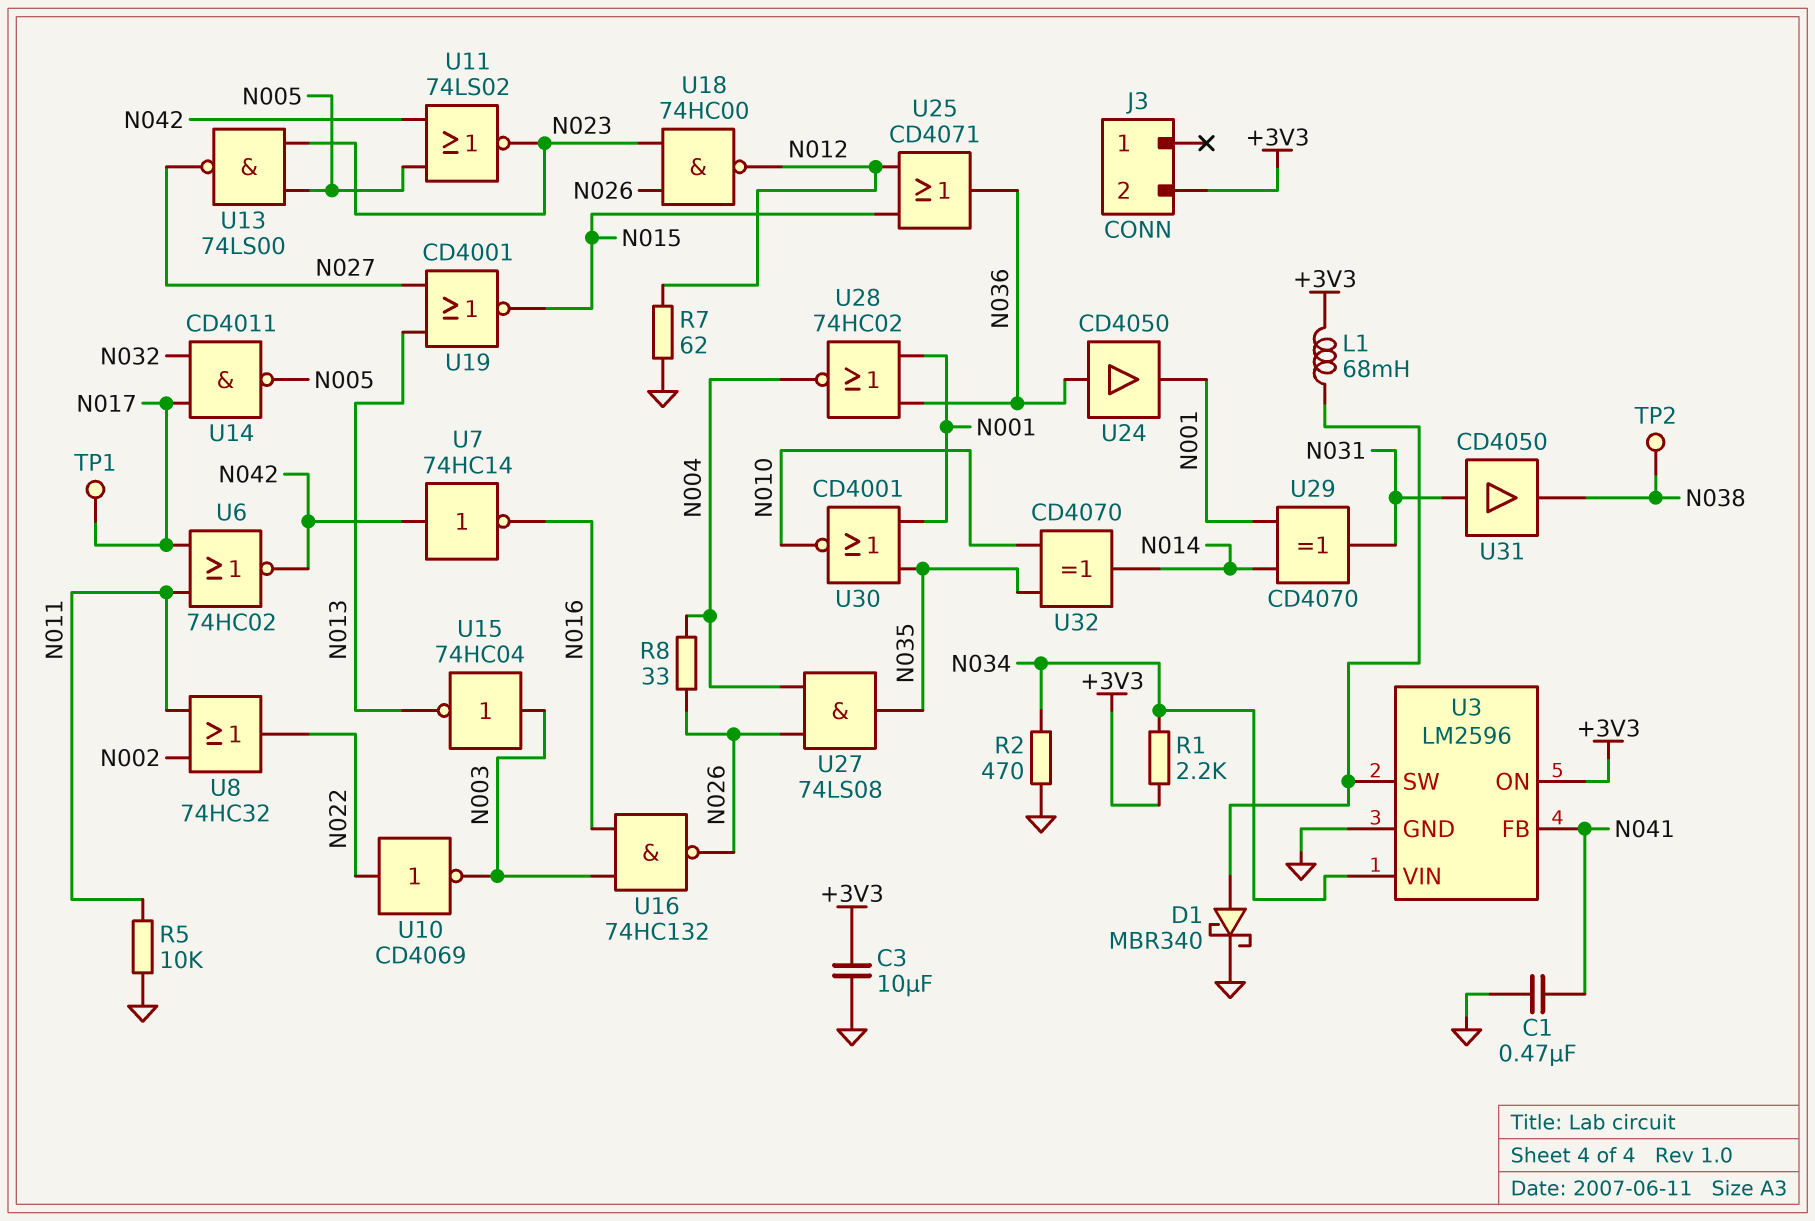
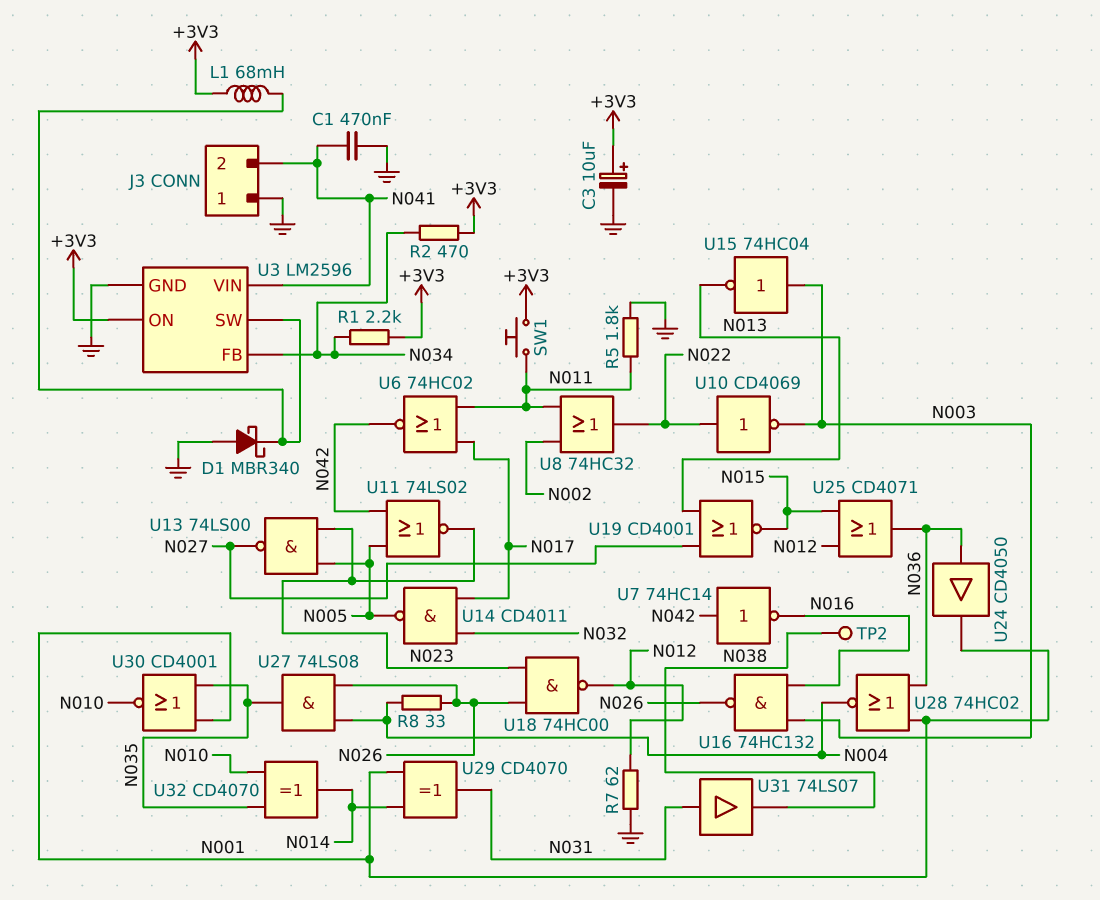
C3: 10uF (+3V3, GND) -> 10uF (plus +3V3, minus GND)
D1: schottky MBR340 (A U3/SW, K GND) -> schottky MBR340 (A GND, K U3/SW)
J3 pin 1: none -> GND
J3 pin 2: +3V3 -> N041
R2: 470 (GND, N034) -> 470 (+3V3, N034)
R5: 10k (GND, N011) -> 1.8k (GND, N011)
SW1: none -> button (+3V3, N011)
TP1: test point (N017) -> none
U3 pin FB: N041 -> N034
U3 pin VIN: N034 -> N041
U31: buffer CD4050 (in N031, out N038) -> buffer 74LS07 (in N031, out N038)

